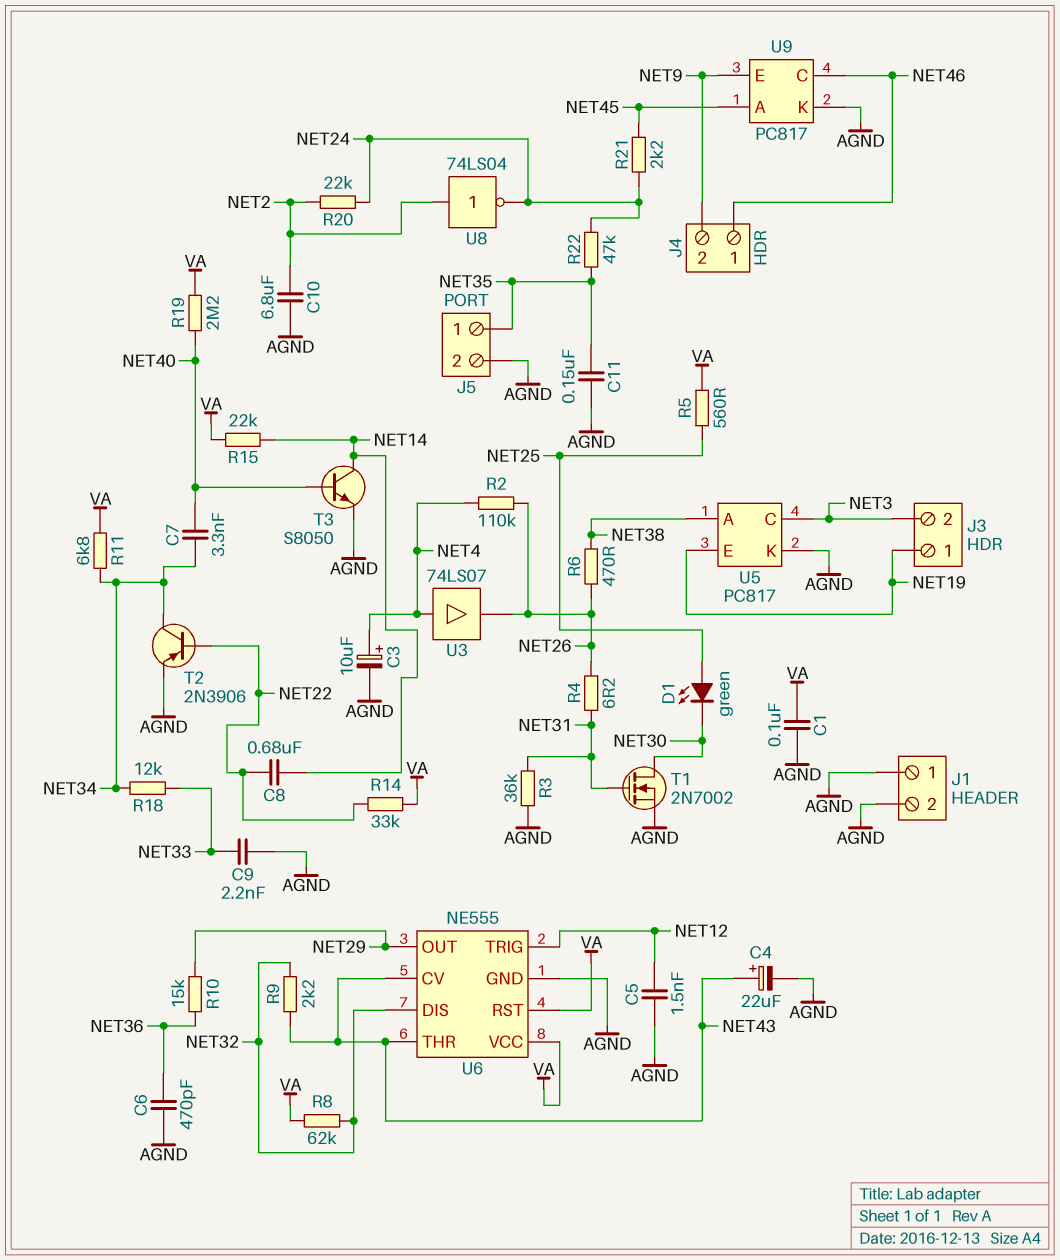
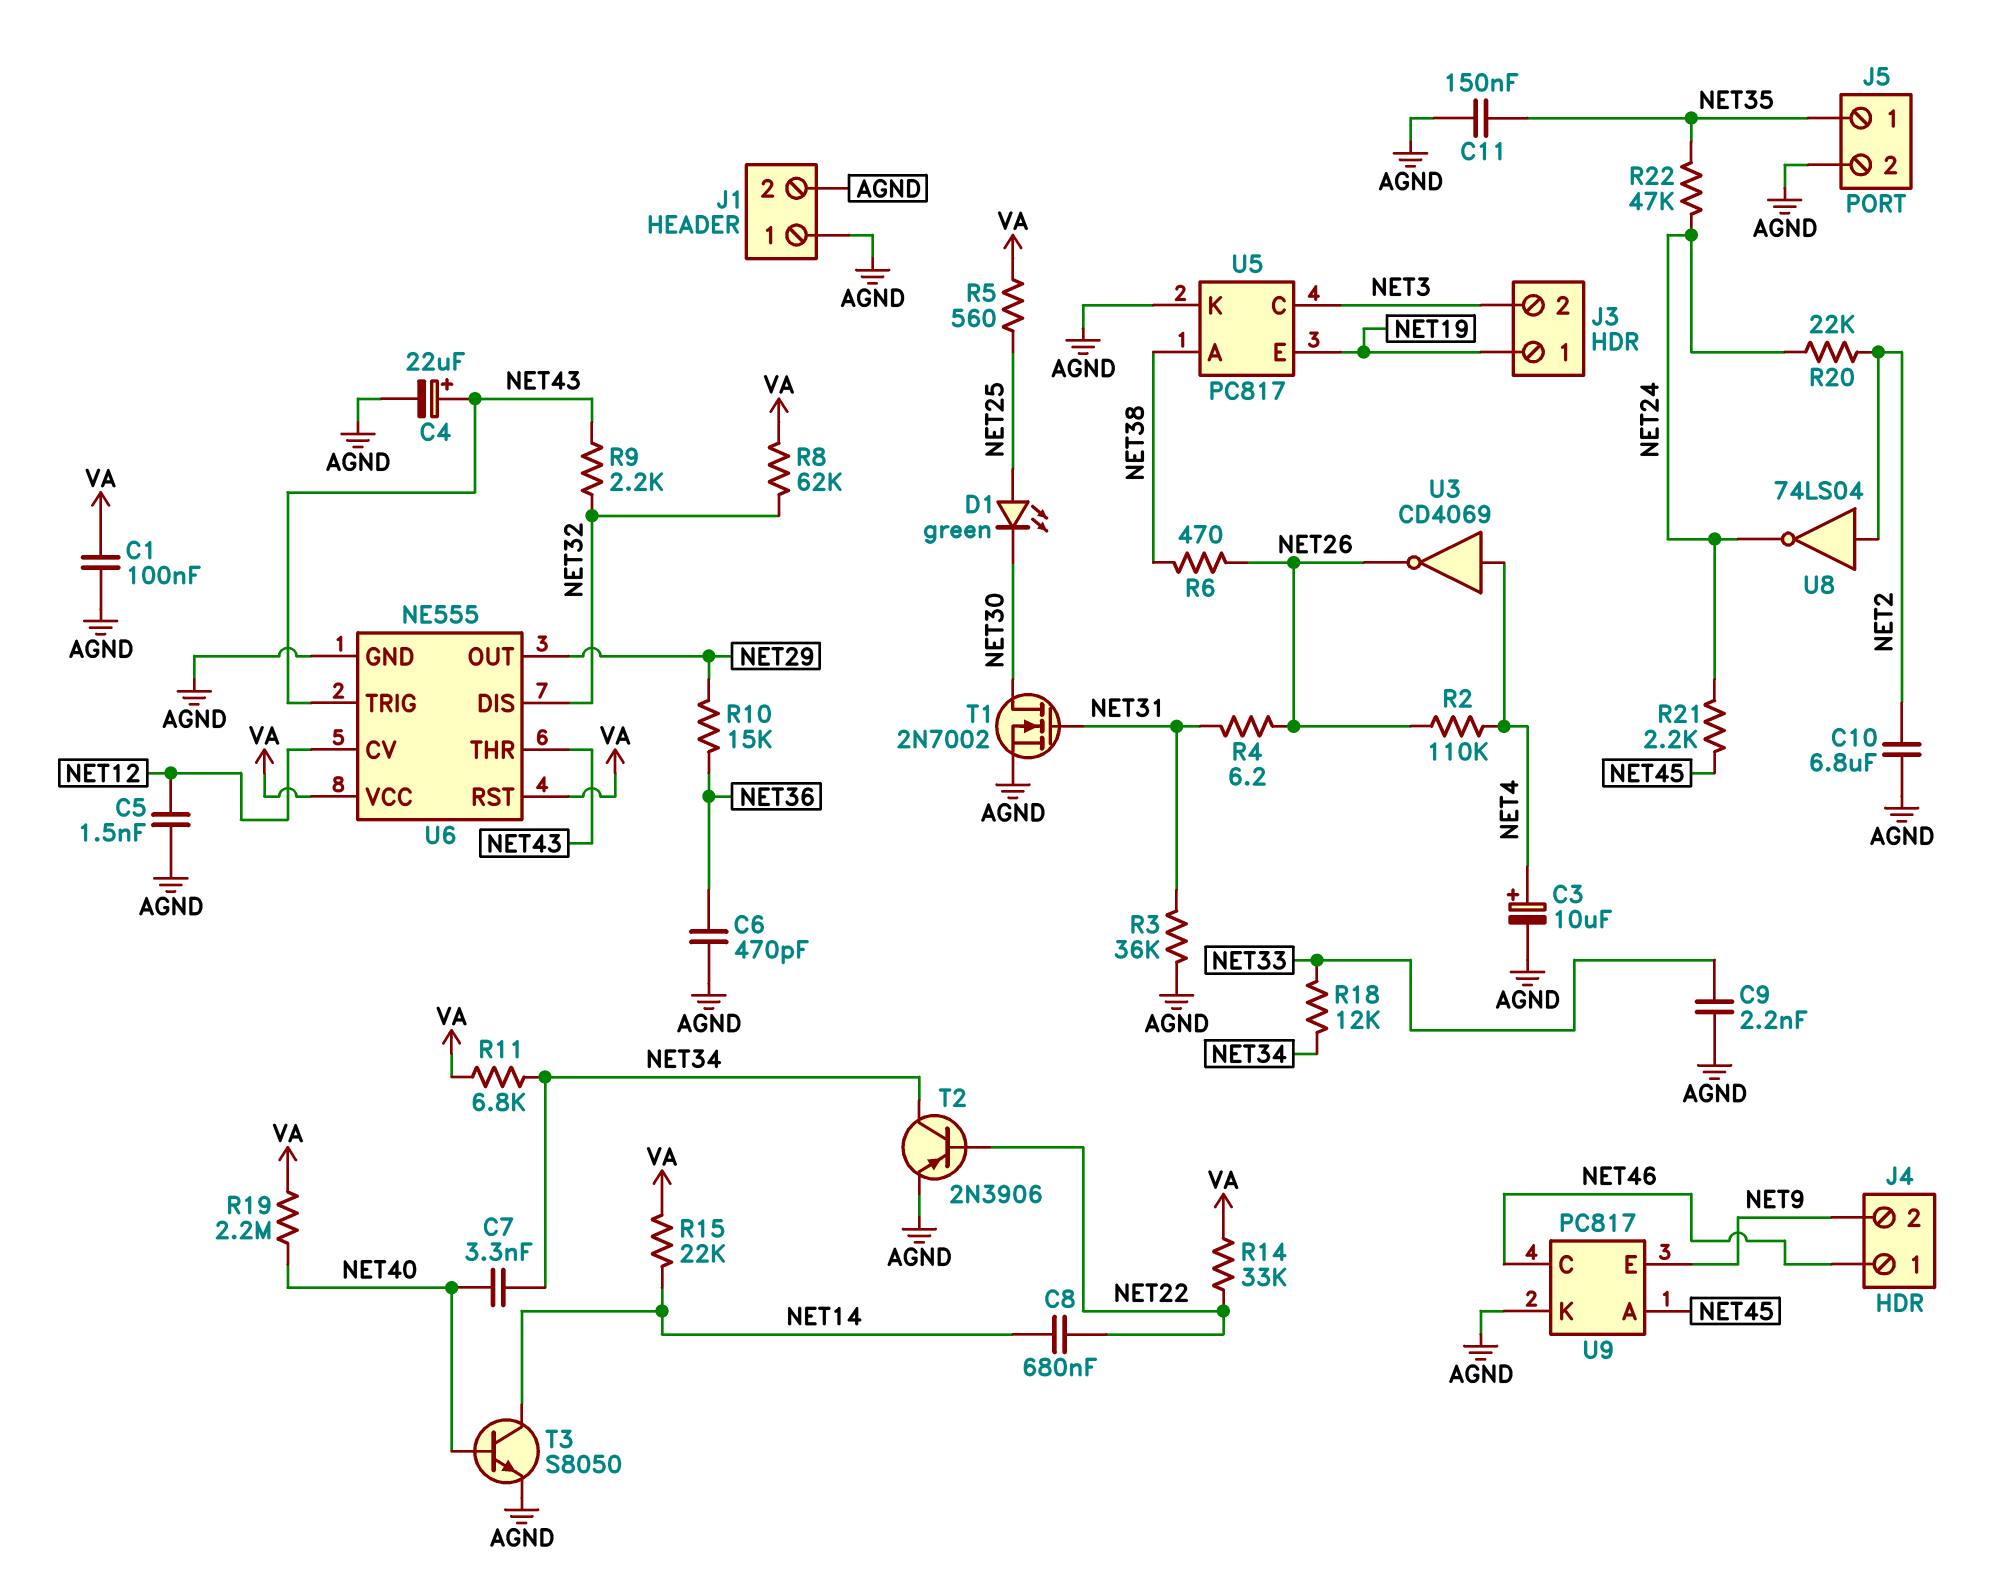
U3: buffer 74LS07 (in NET4, out NET26) -> NOT CD4069 (in NET4, out NET26)
U6 pin CV: NET43 -> NET12
U6 pin TRIG: NET12 -> NET43

